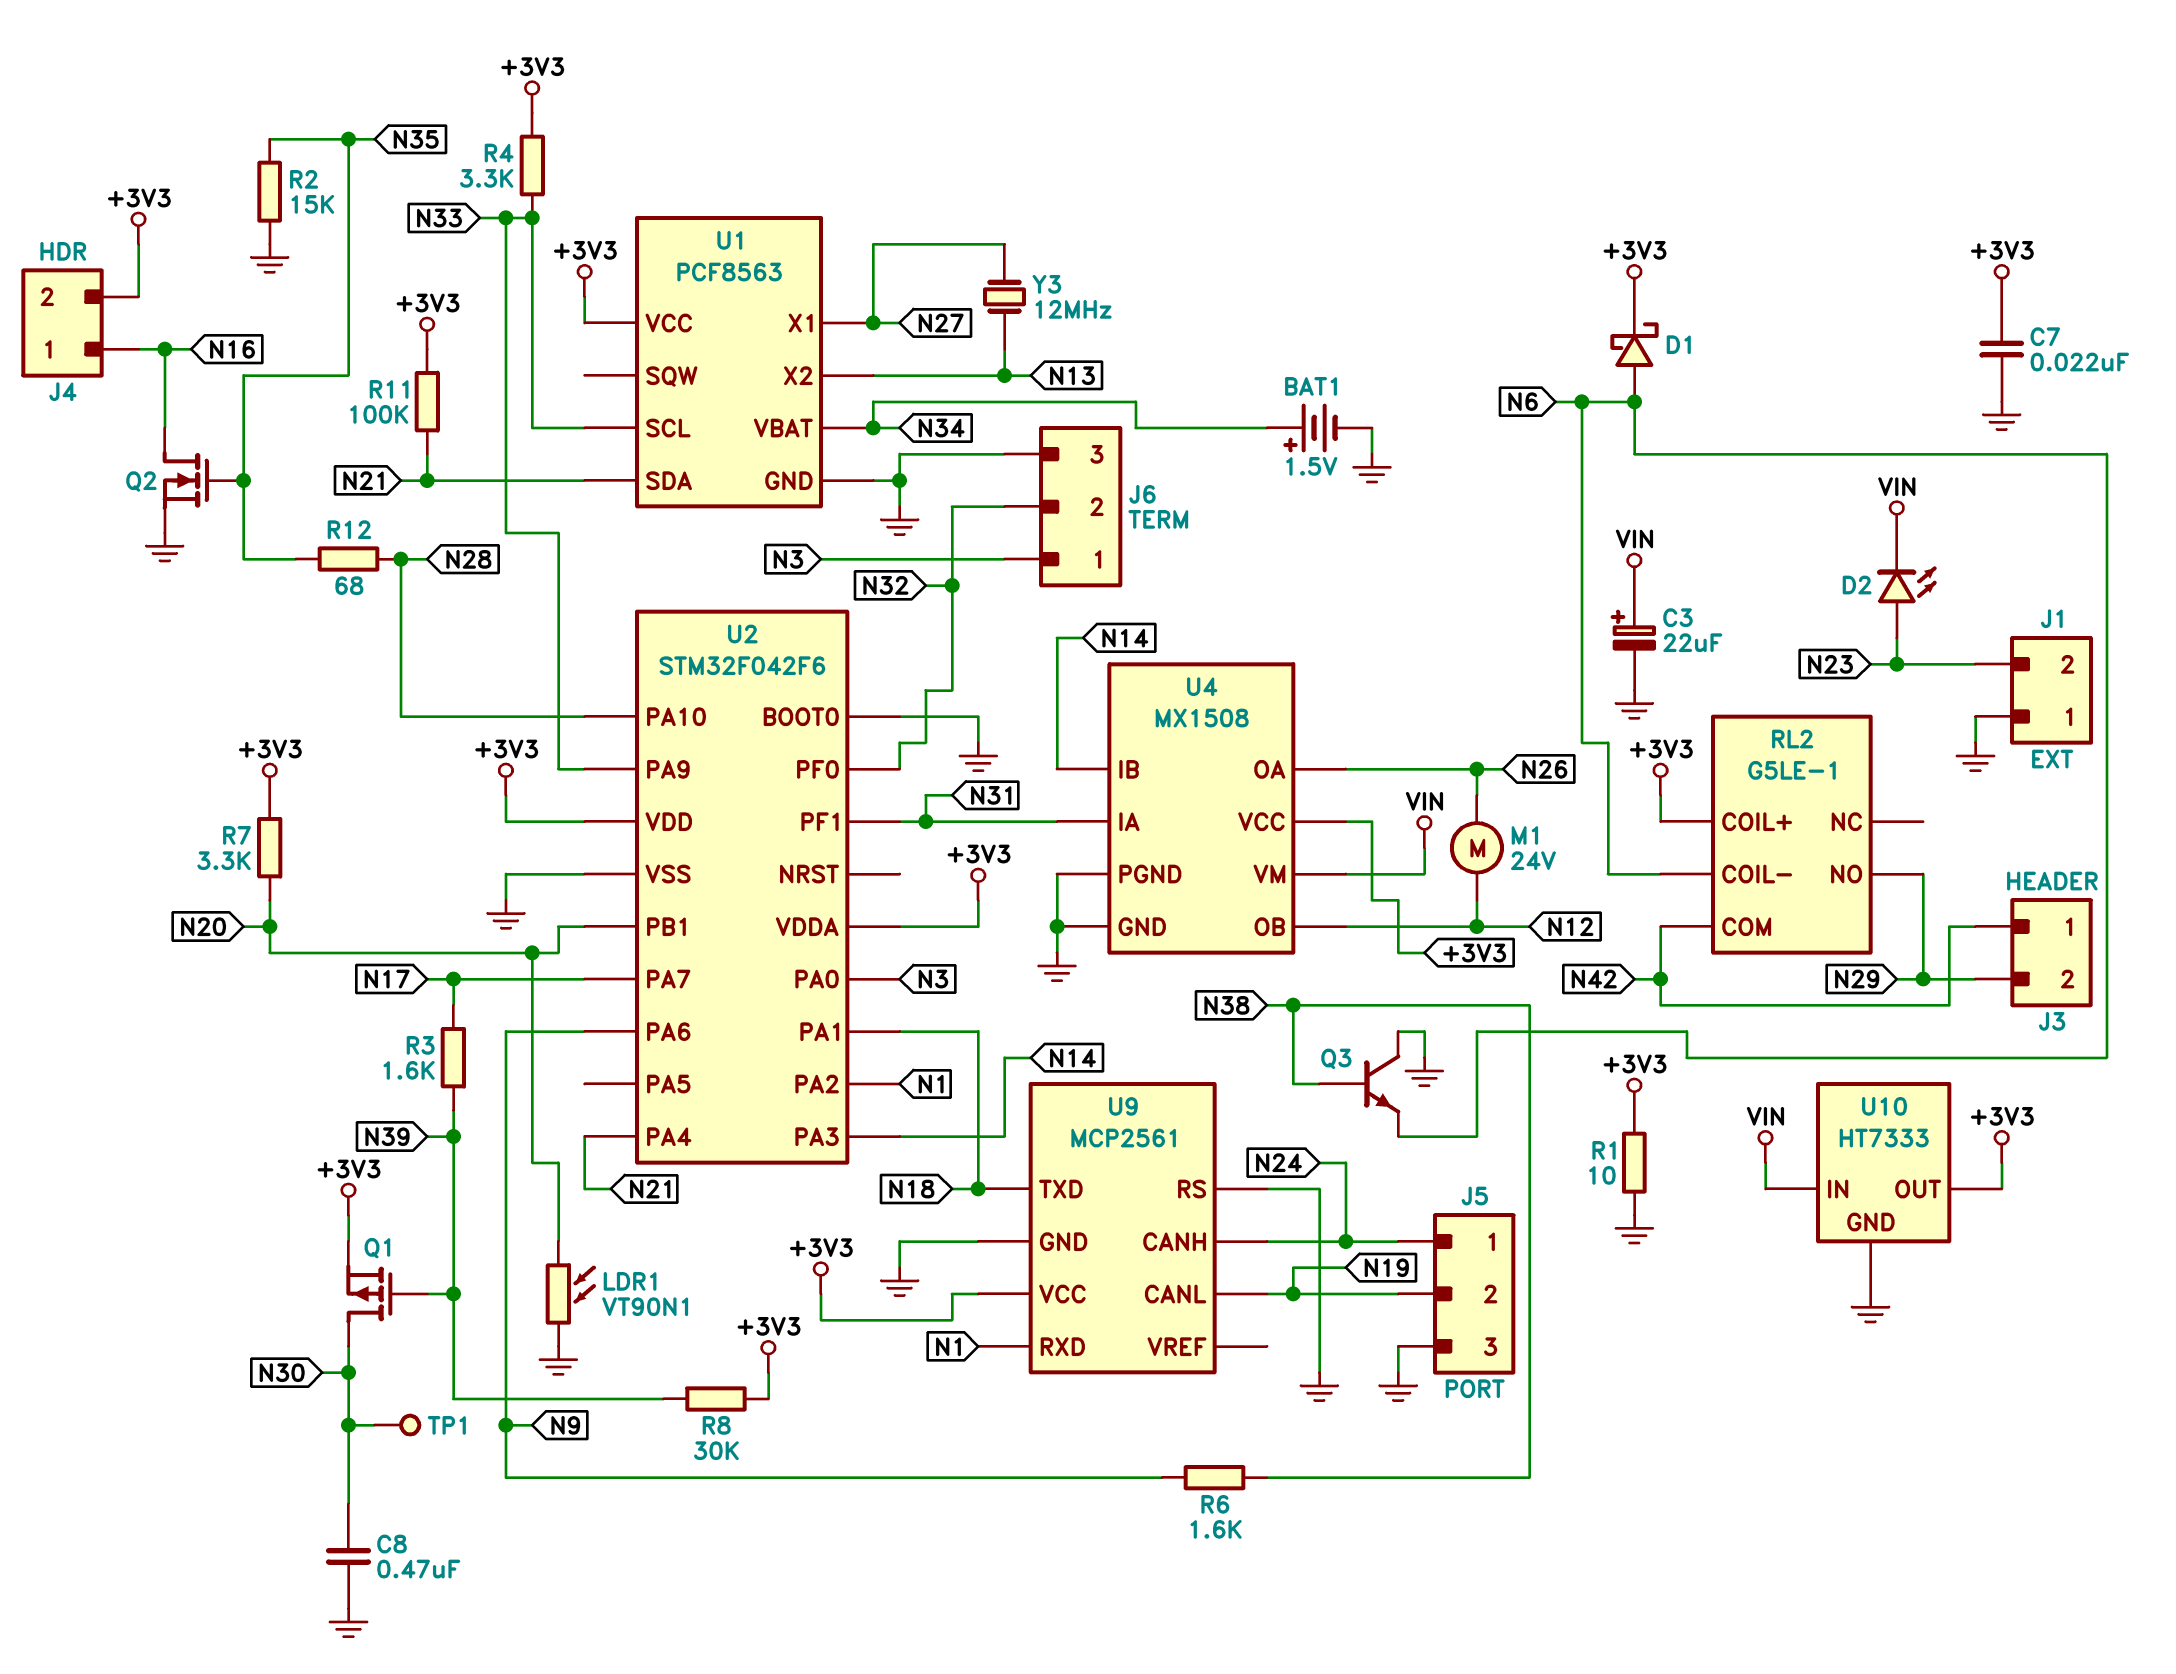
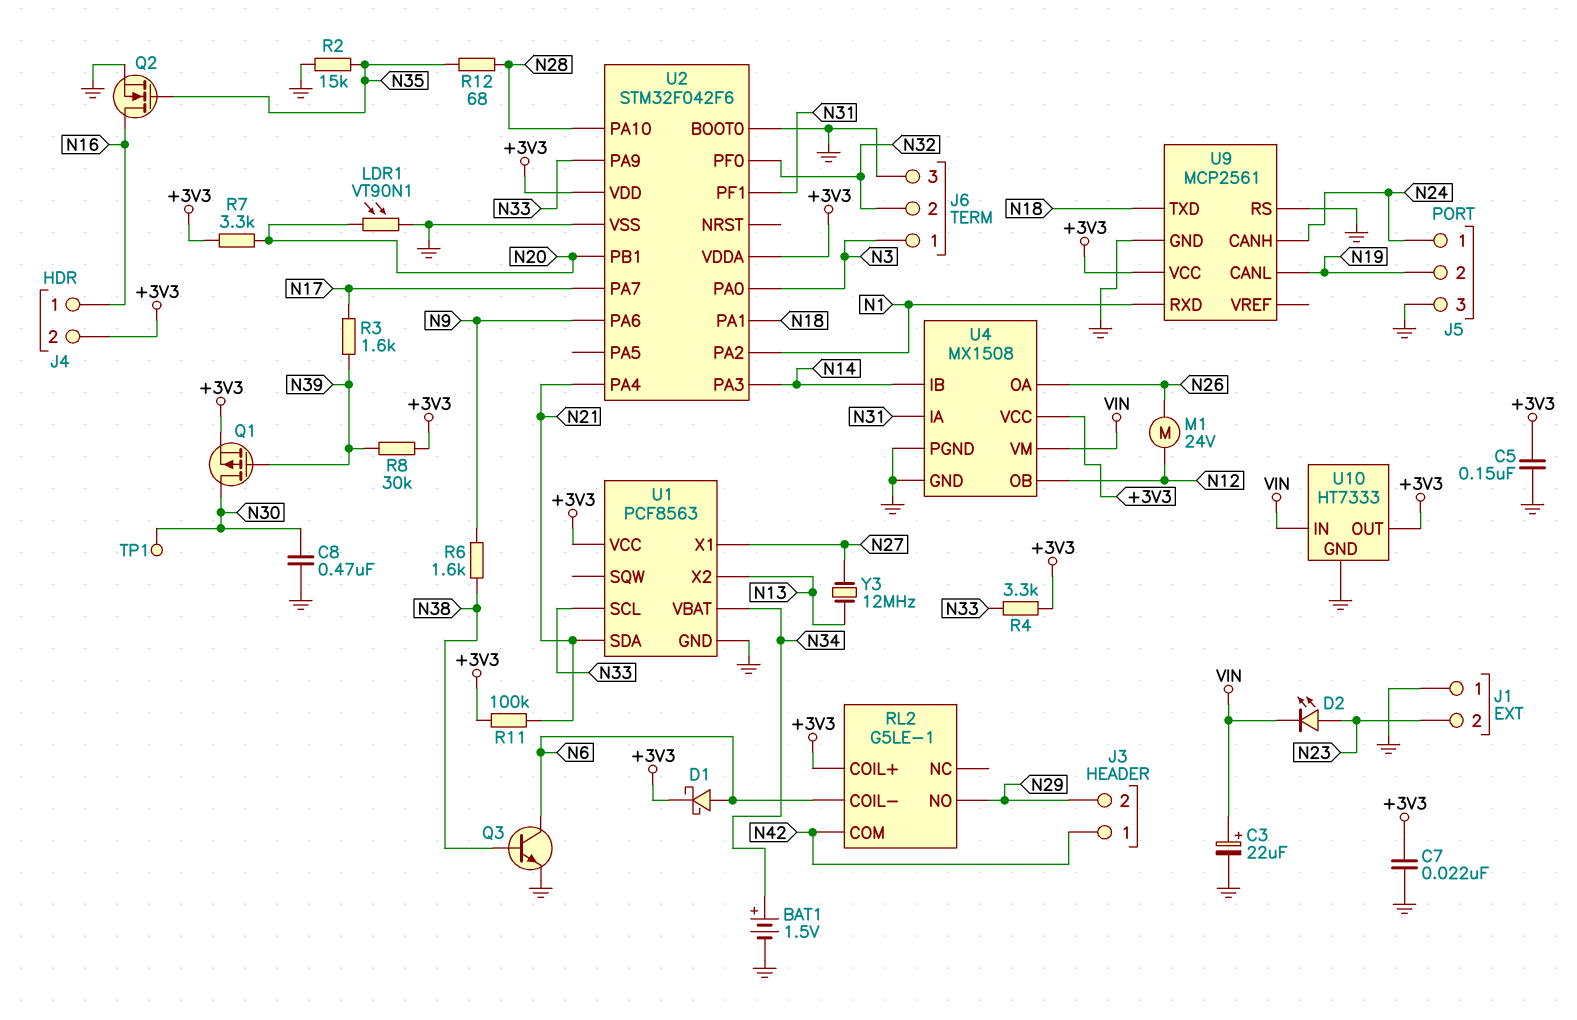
C5: none -> 150nF (+3V3, GND)
Q3: NPN (B N38, C GND, E N6) -> NPN (B N38, C N6, E GND)
R1: 10 (+3V3, GND) -> none

